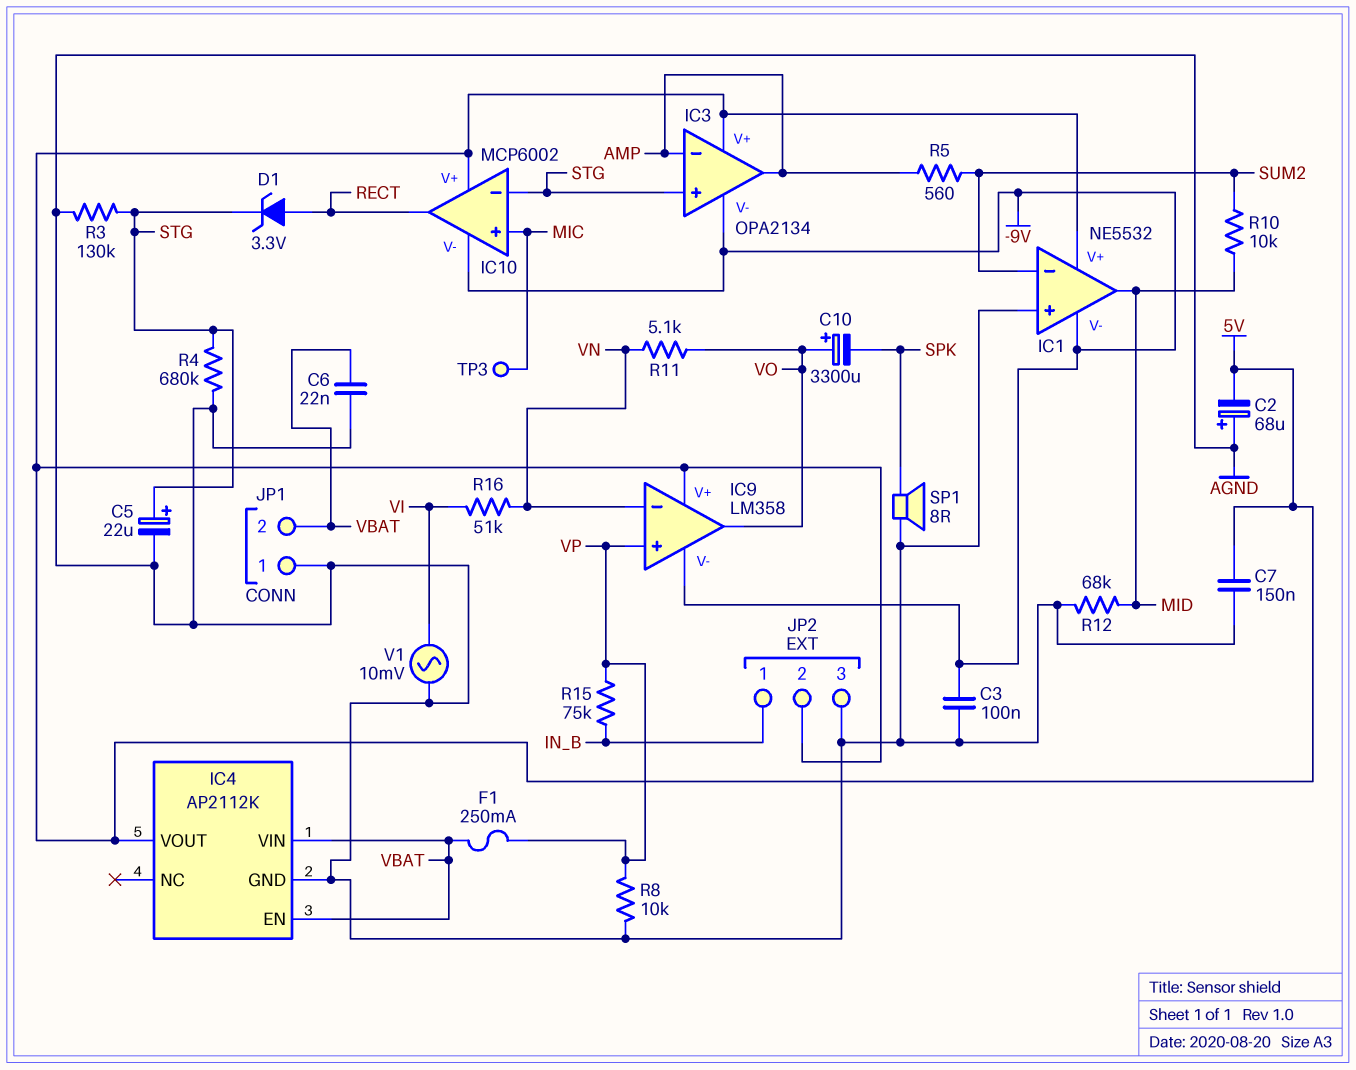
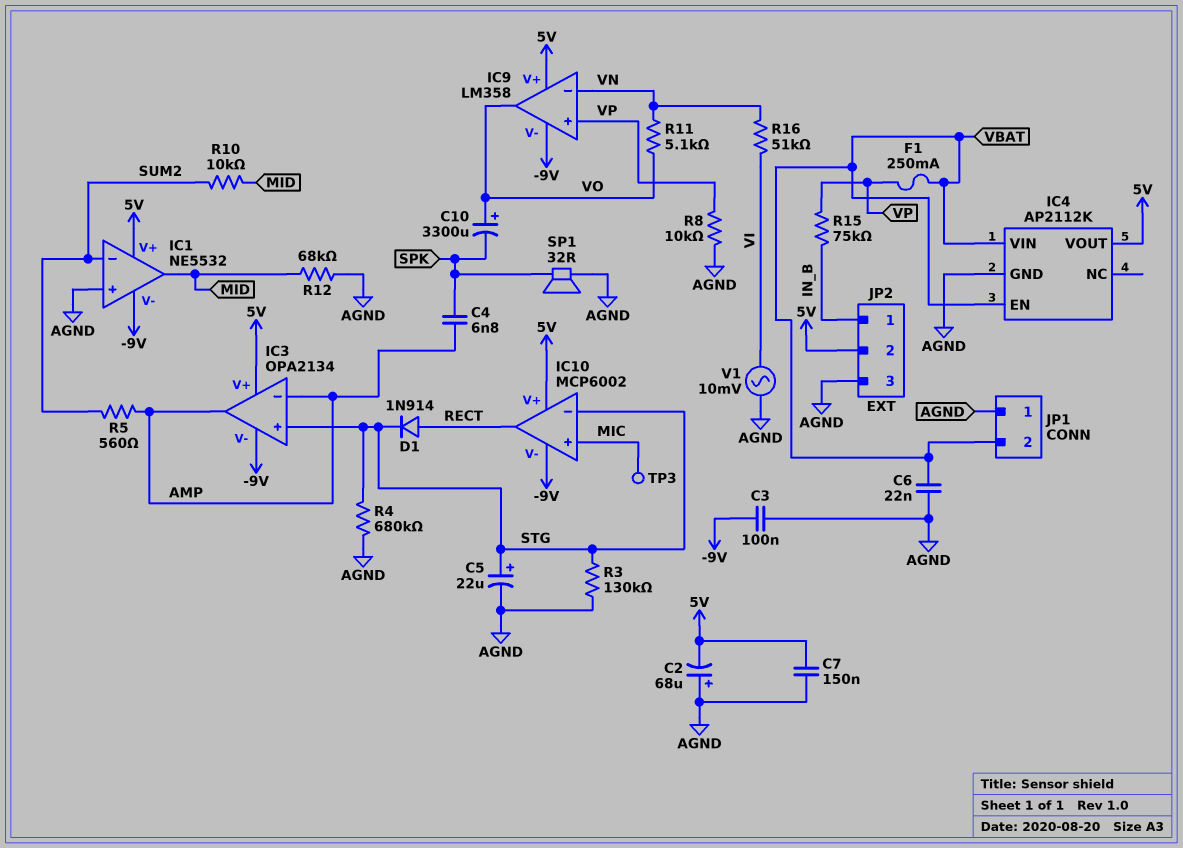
C4: none -> 6.8nF (AMP, SPK)
D1: zener 3.3V (A RECT, K STG) -> diode 1N914 (A RECT, K STG)
SP1: speaker 8R (AGND, SPK) -> speaker 32R (AGND, SPK)

